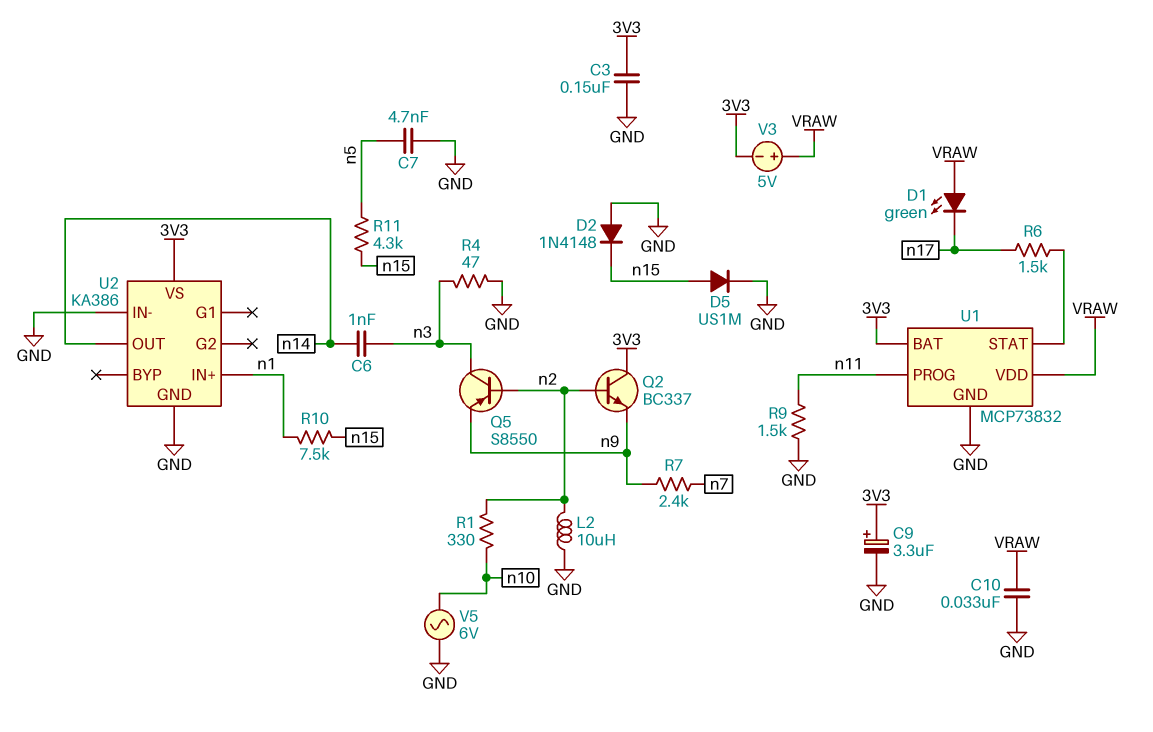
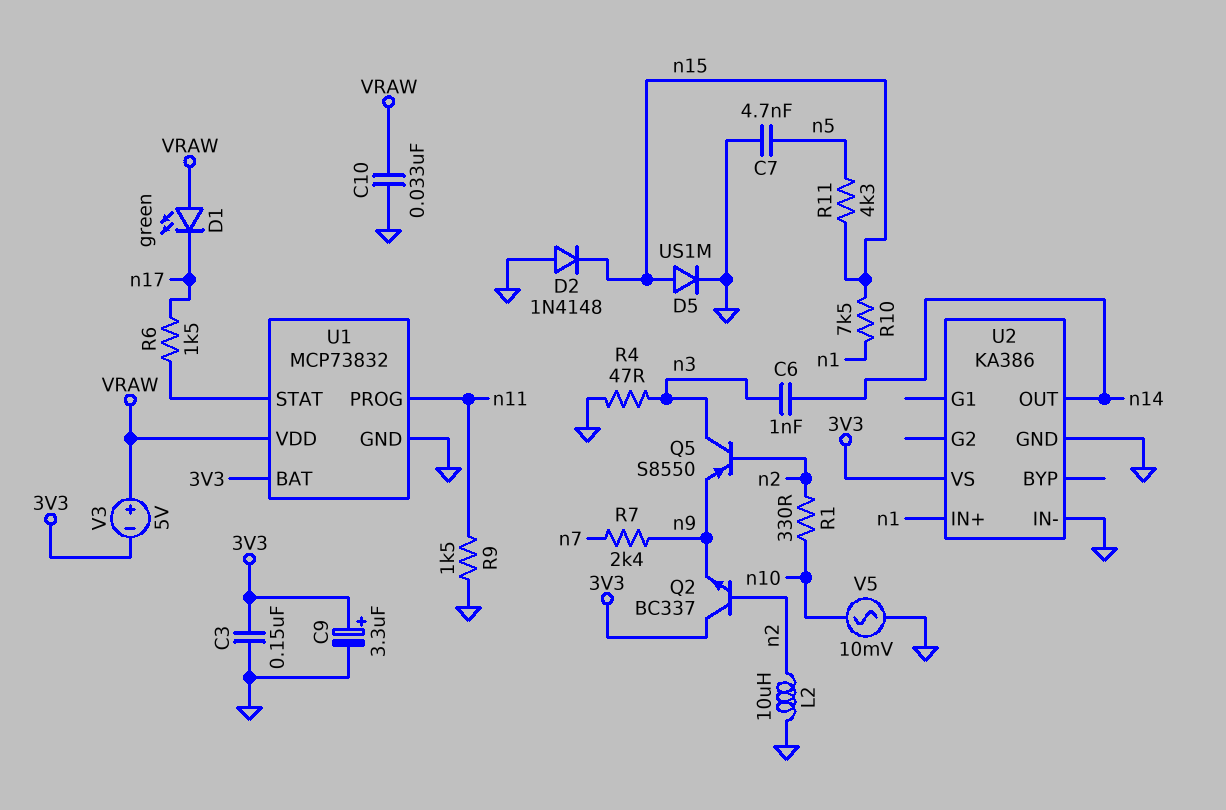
V5: AC 6V (GND, n10) -> AC 10mV (GND, n10)

